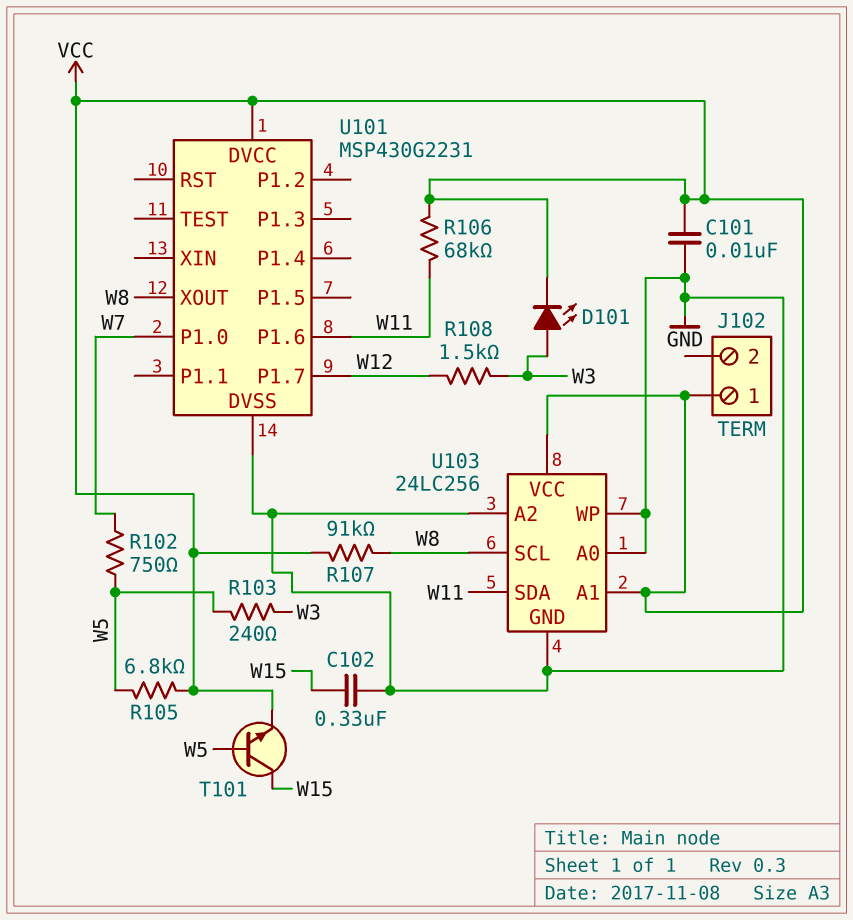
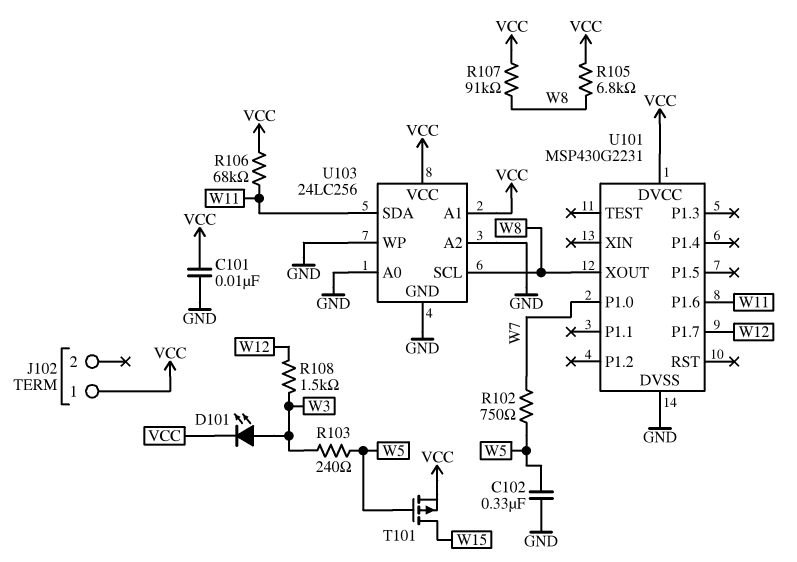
C102: 330nF (GND, W15) -> 330nF (GND, W5)
R105: 6.8k (VCC, W5) -> 6.8k (VCC, W8)
T101: NPN (B W5, C W15, E VCC) -> PMOS (G W5, D W15, S VCC)

